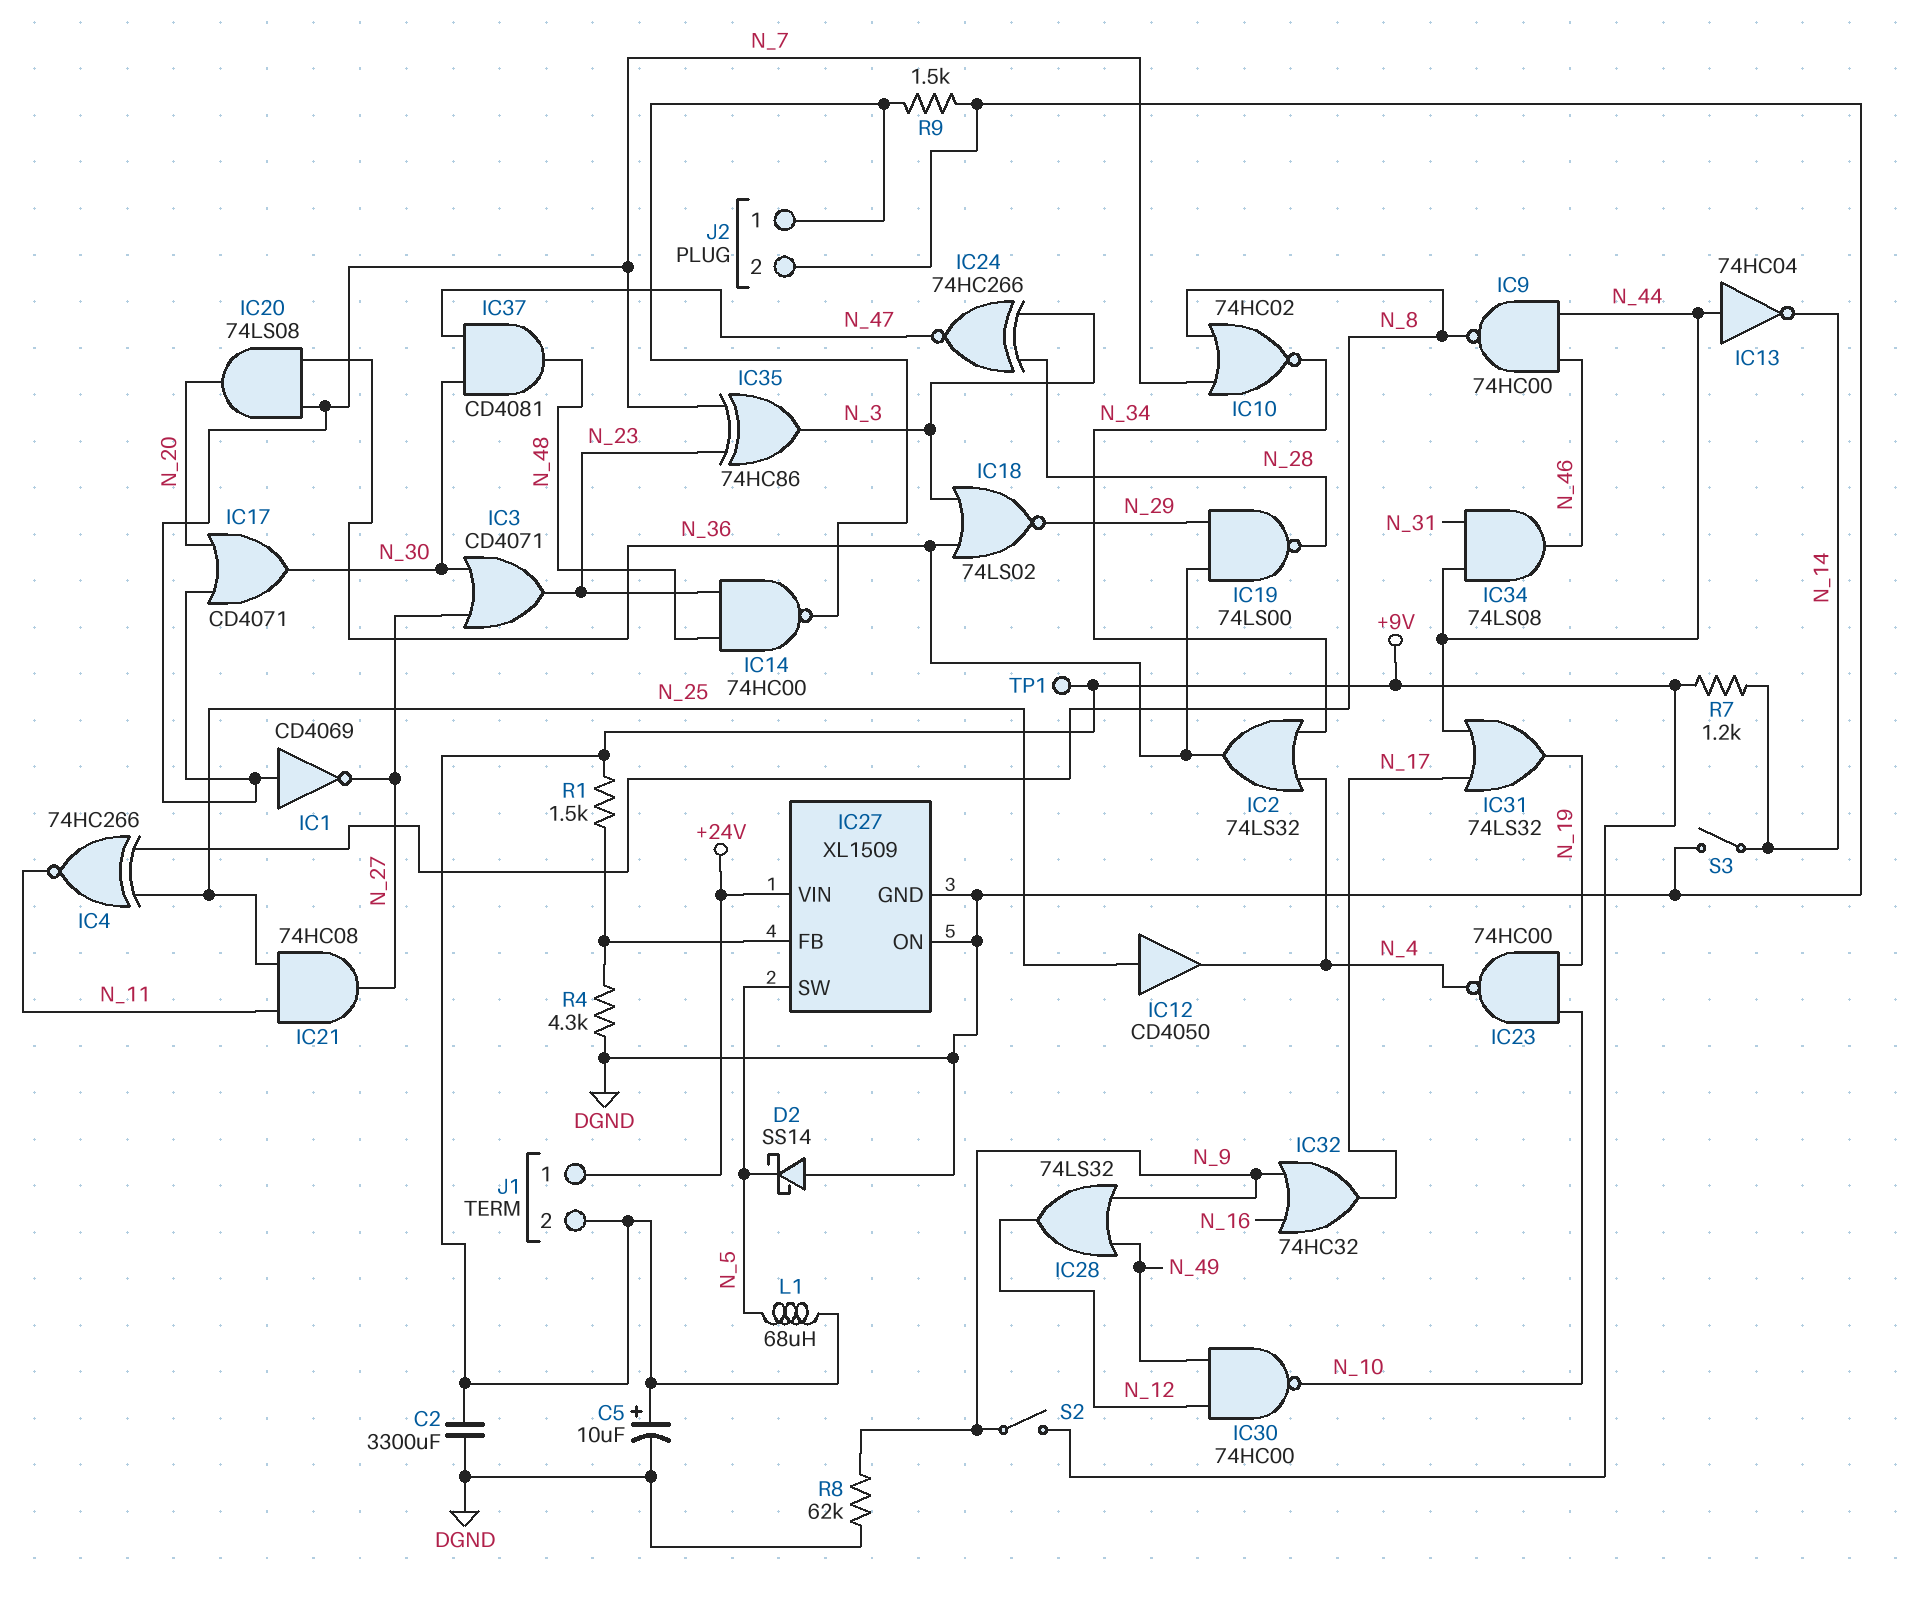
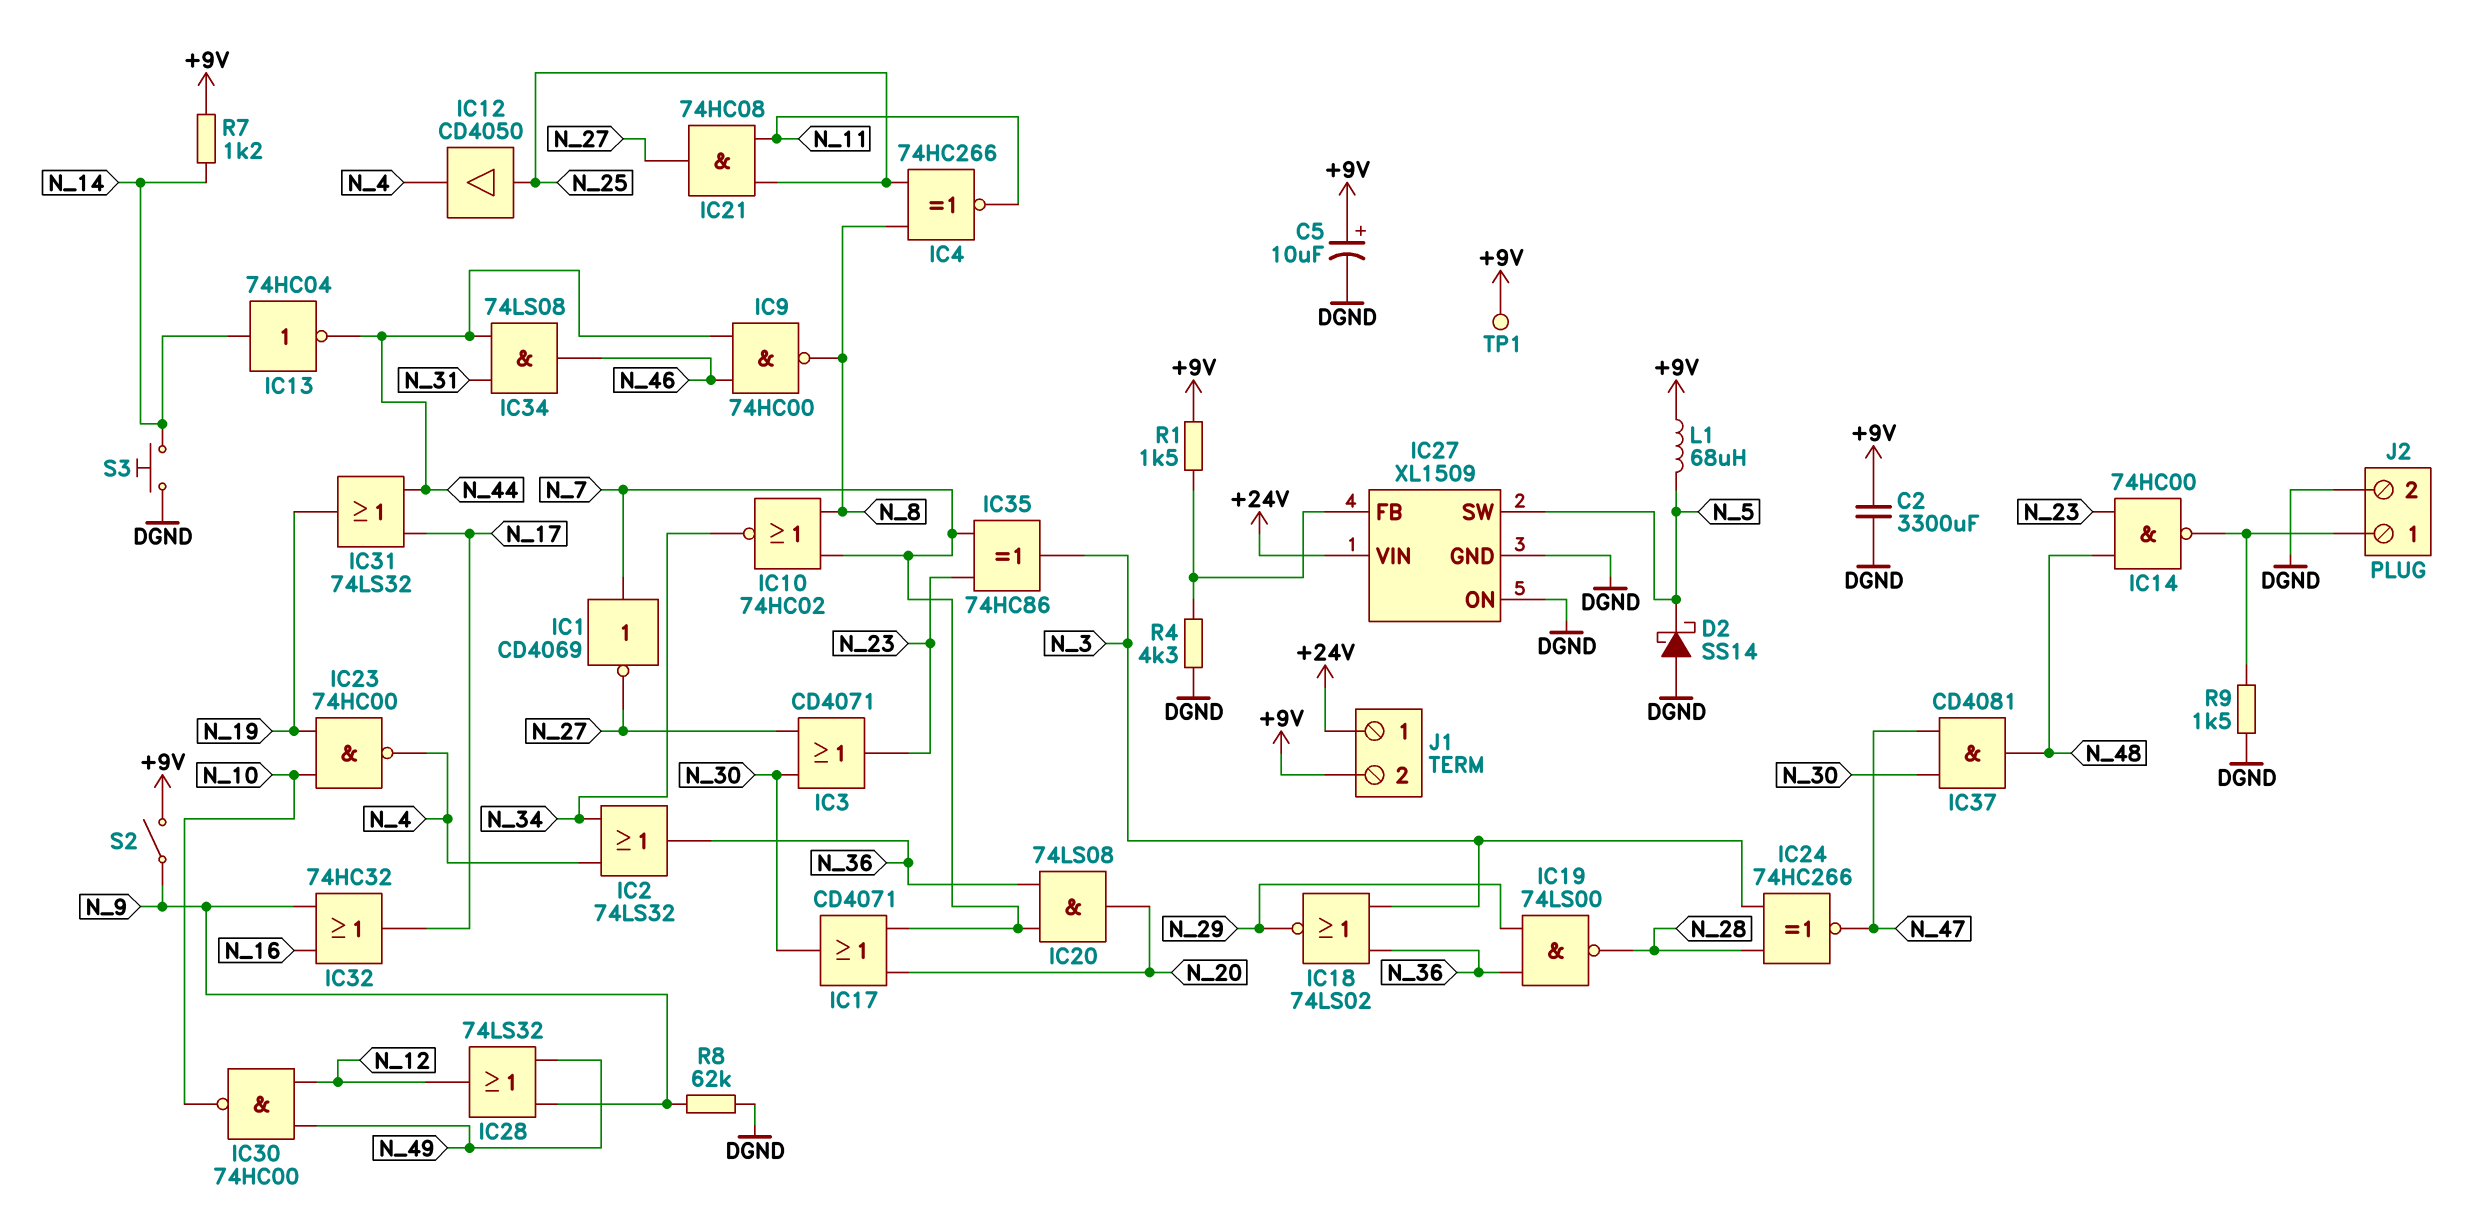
IC13: NOT 74HC04 (in N_44, out N_14) -> NOT 74HC04 (in N_14, out N_44)
S3: switch (DGND, N_14) -> button (DGND, N_14)

